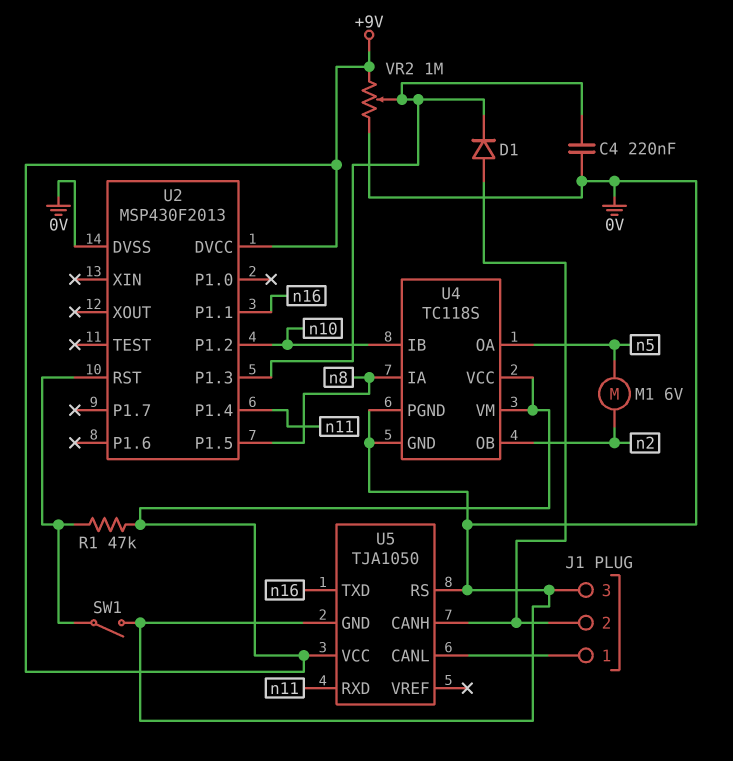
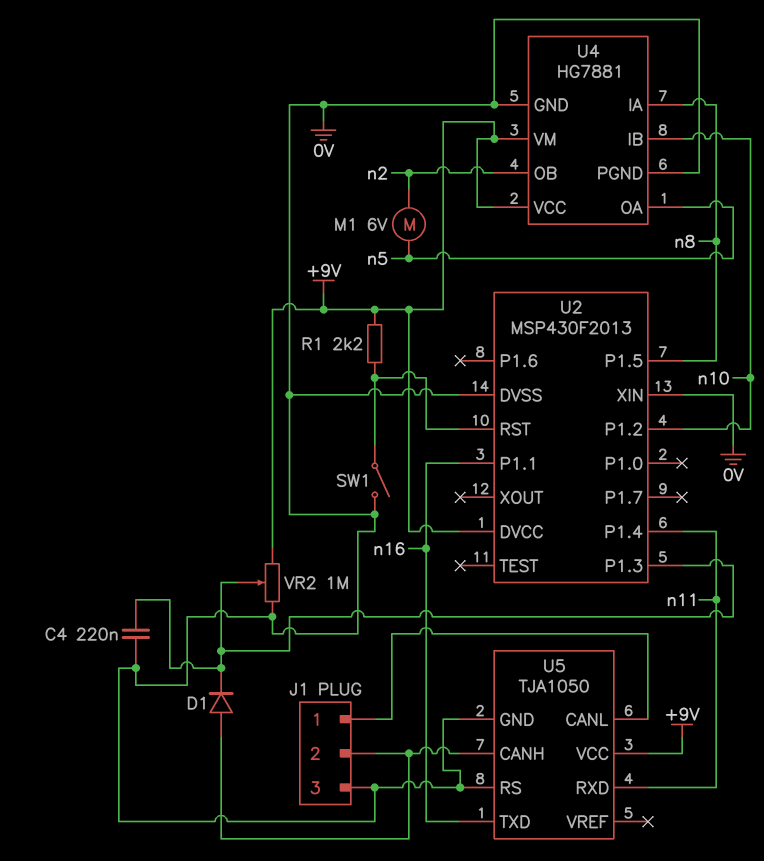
R1: 47k (+9V, U2/RST) -> 2.2k (+9V, U2/RST)
U2 pin XIN: none -> 0V
U4: TC118S -> HG7881

